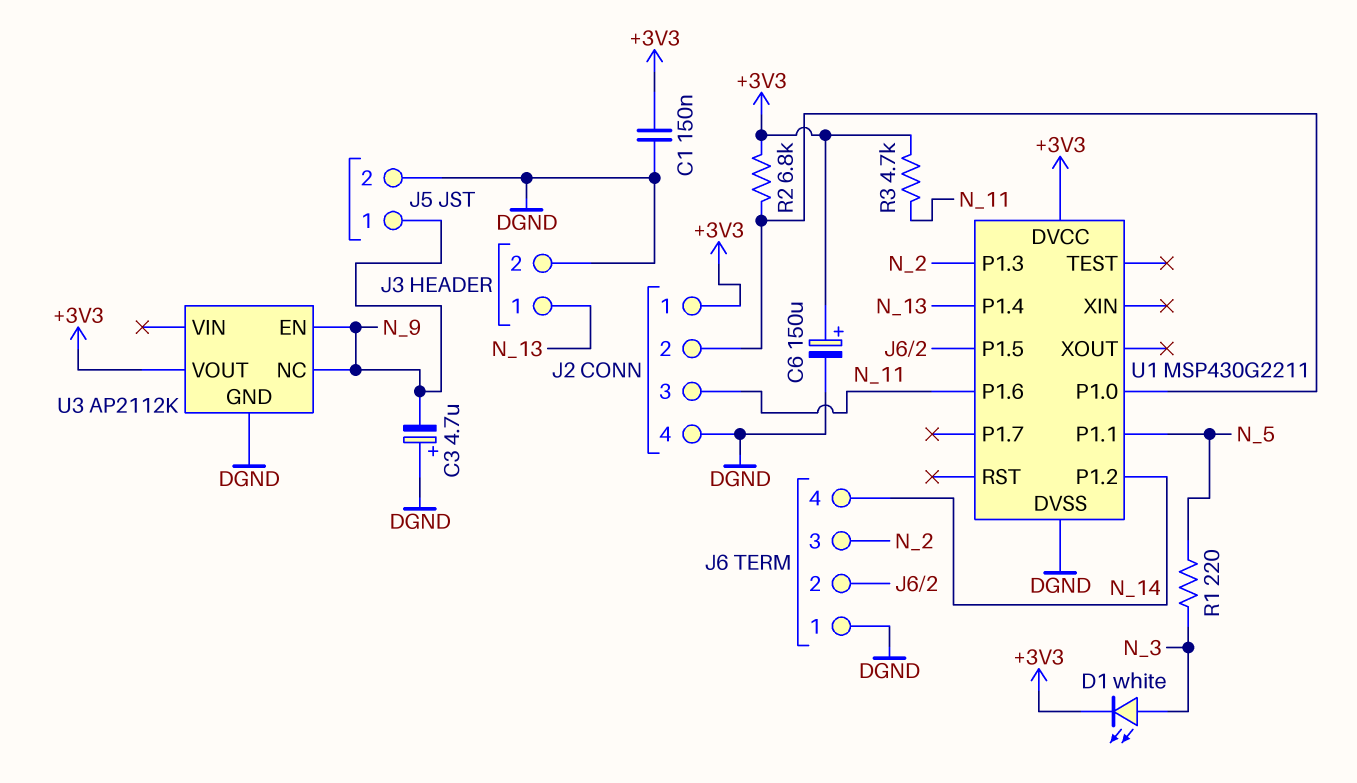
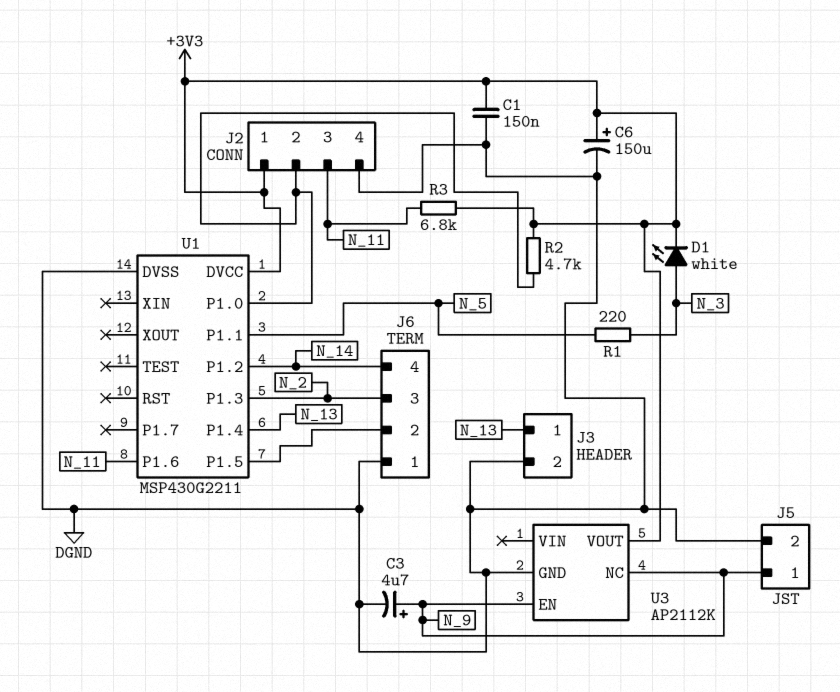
C3: 4.7uF (plus DGND, minus N_9) -> 4.7uF (plus N_9, minus DGND)
R2: 6.8k (+3V3, J2/2) -> 4.7k (+3V3, J2/2)
R3: 4.7k (+3V3, N_11) -> 6.8k (+3V3, N_11)

